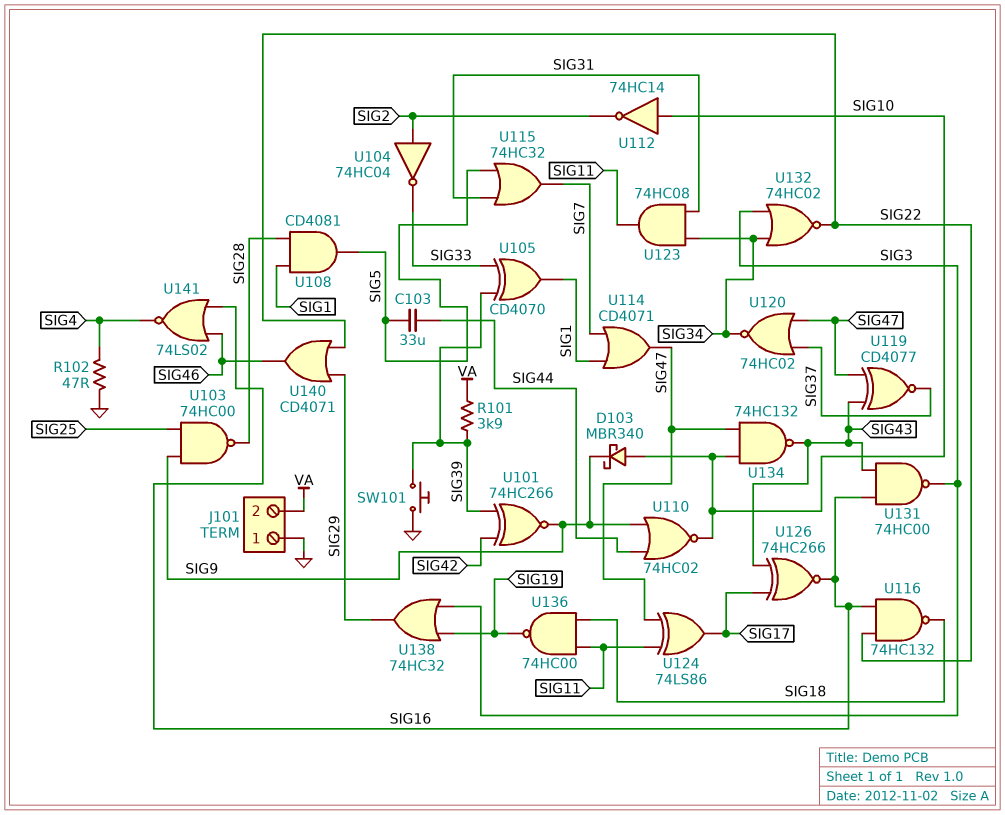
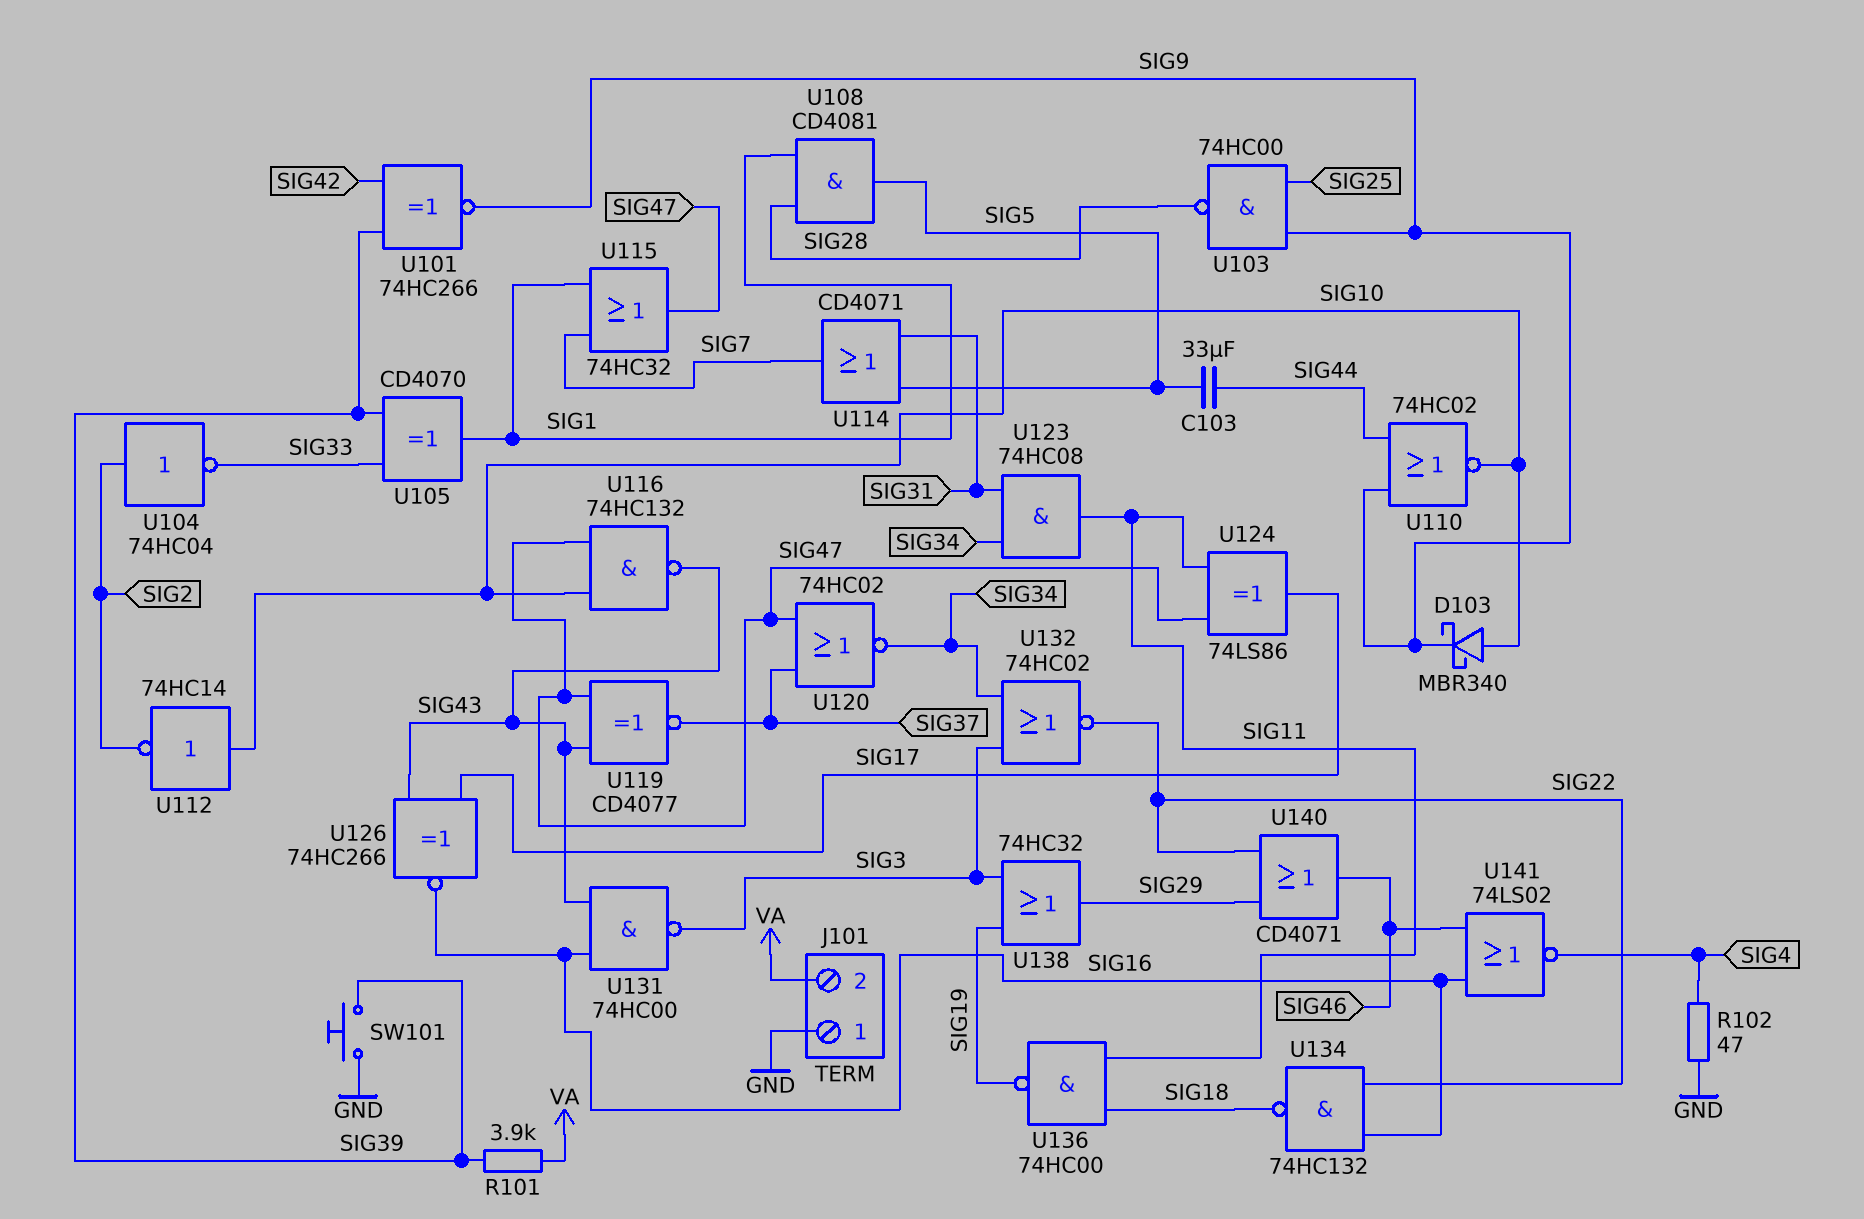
U114: OR CD4071 (in SIG1, in SIG7, out SIG47) -> OR CD4071 (in SIG5, in SIG31, out SIG7)
U115: OR 74HC32 (in SIG5, in SIG31, out SIG7) -> OR 74HC32 (in SIG1, in SIG7, out SIG47)
U116: NAND 74HC132 (in SIG16, in SIG22, out SIG18) -> NAND 74HC132 (in SIG10, in SIG47, out SIG43)
U134: NAND 74HC132 (in SIG10, in SIG47, out SIG43) -> NAND 74HC132 (in SIG16, in SIG22, out SIG18)

